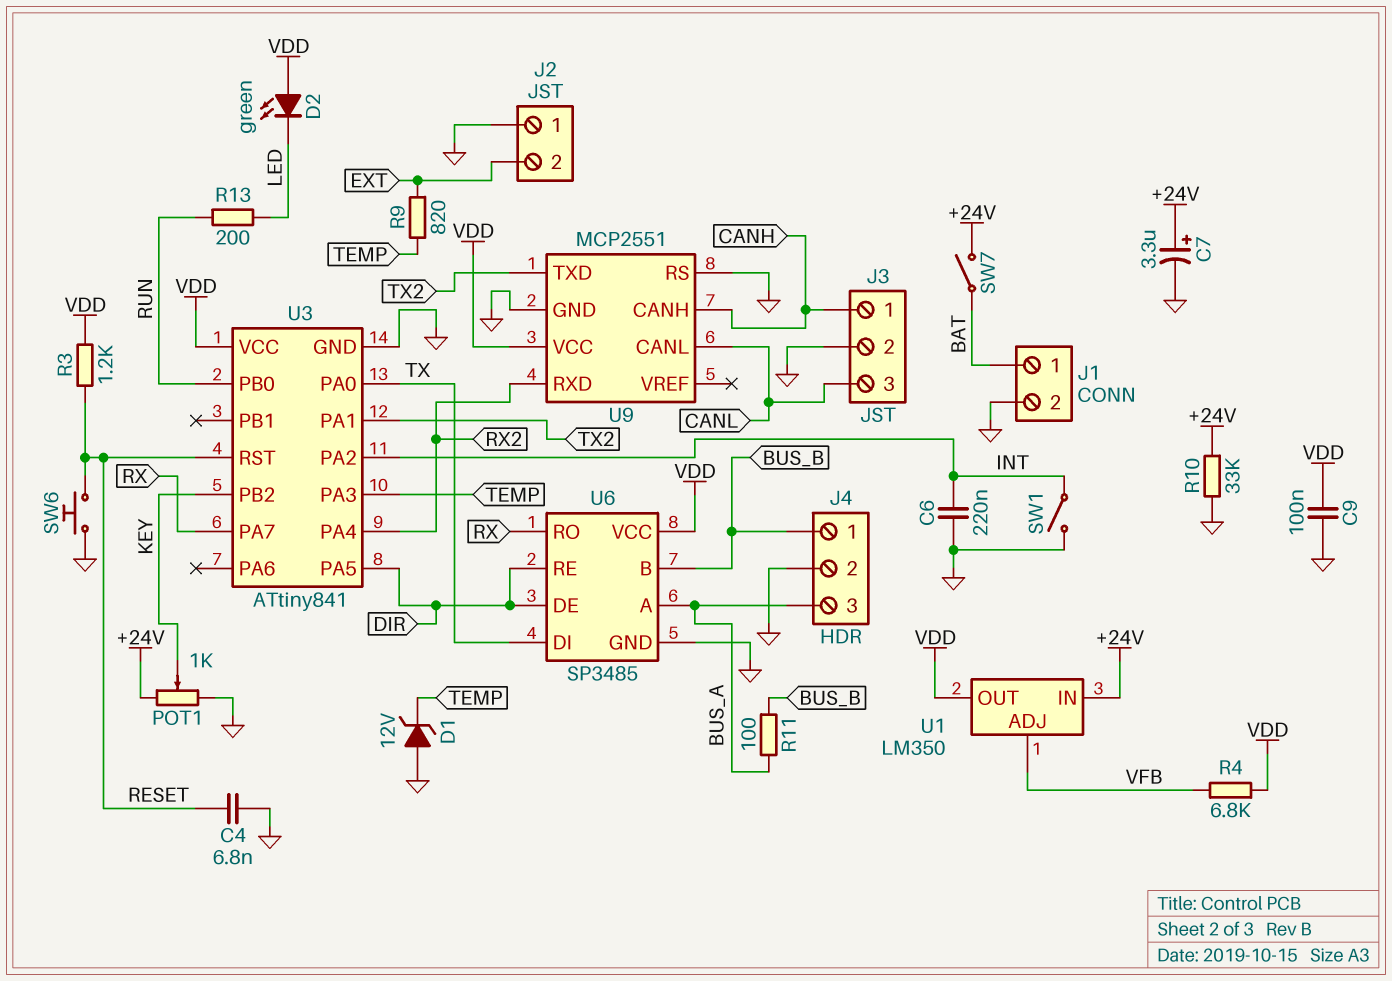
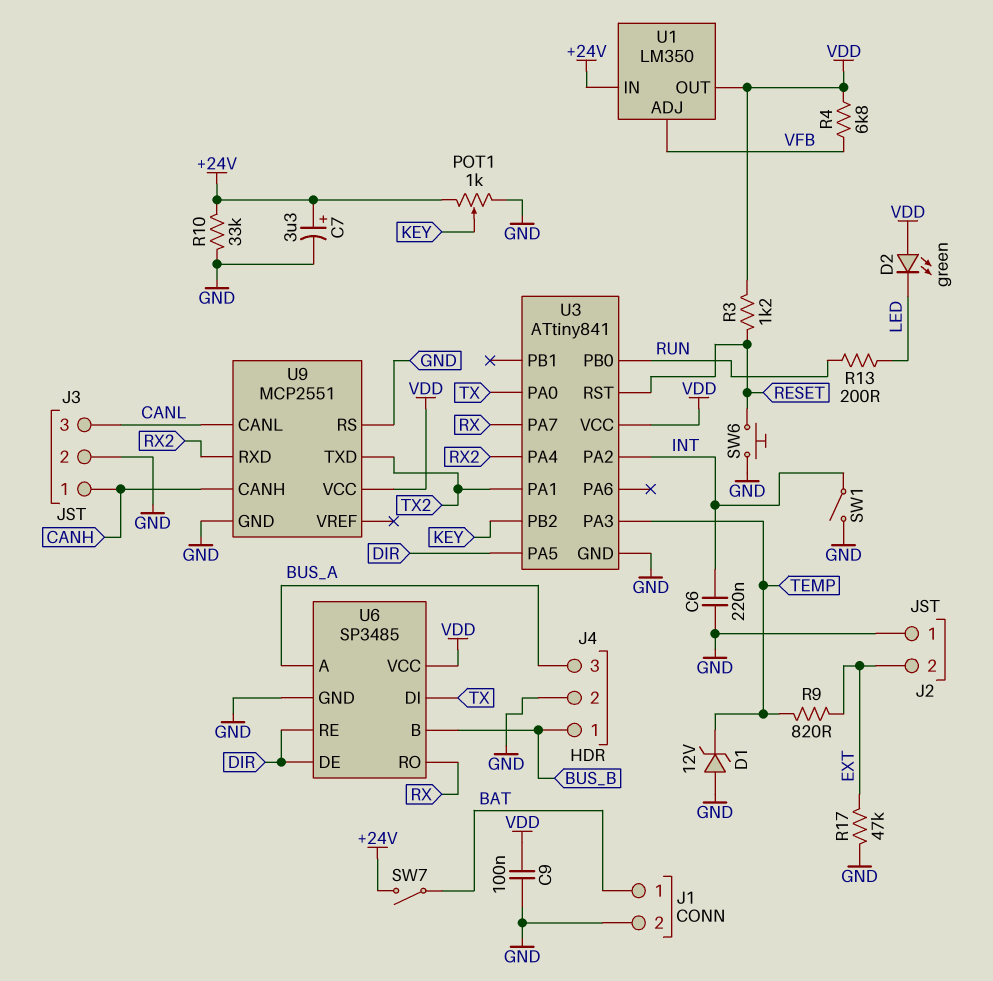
C4: 6.8nF (GND, RESET) -> none
R11: 100 (BUS_A, BUS_B) -> none
R17: none -> 47k (EXT, GND)

